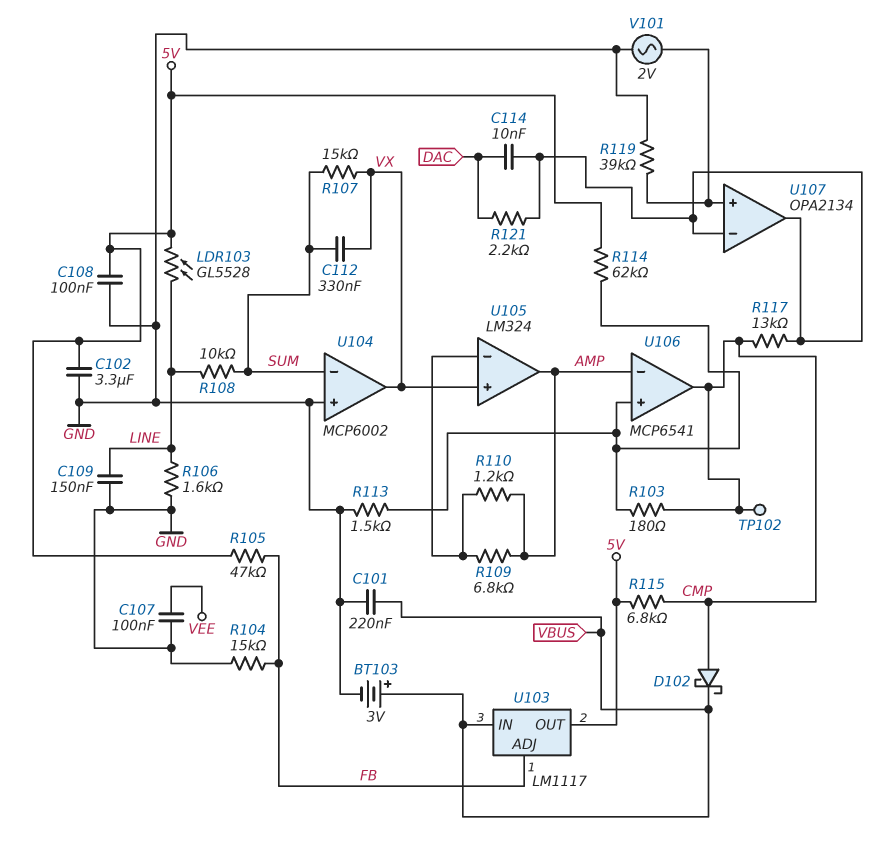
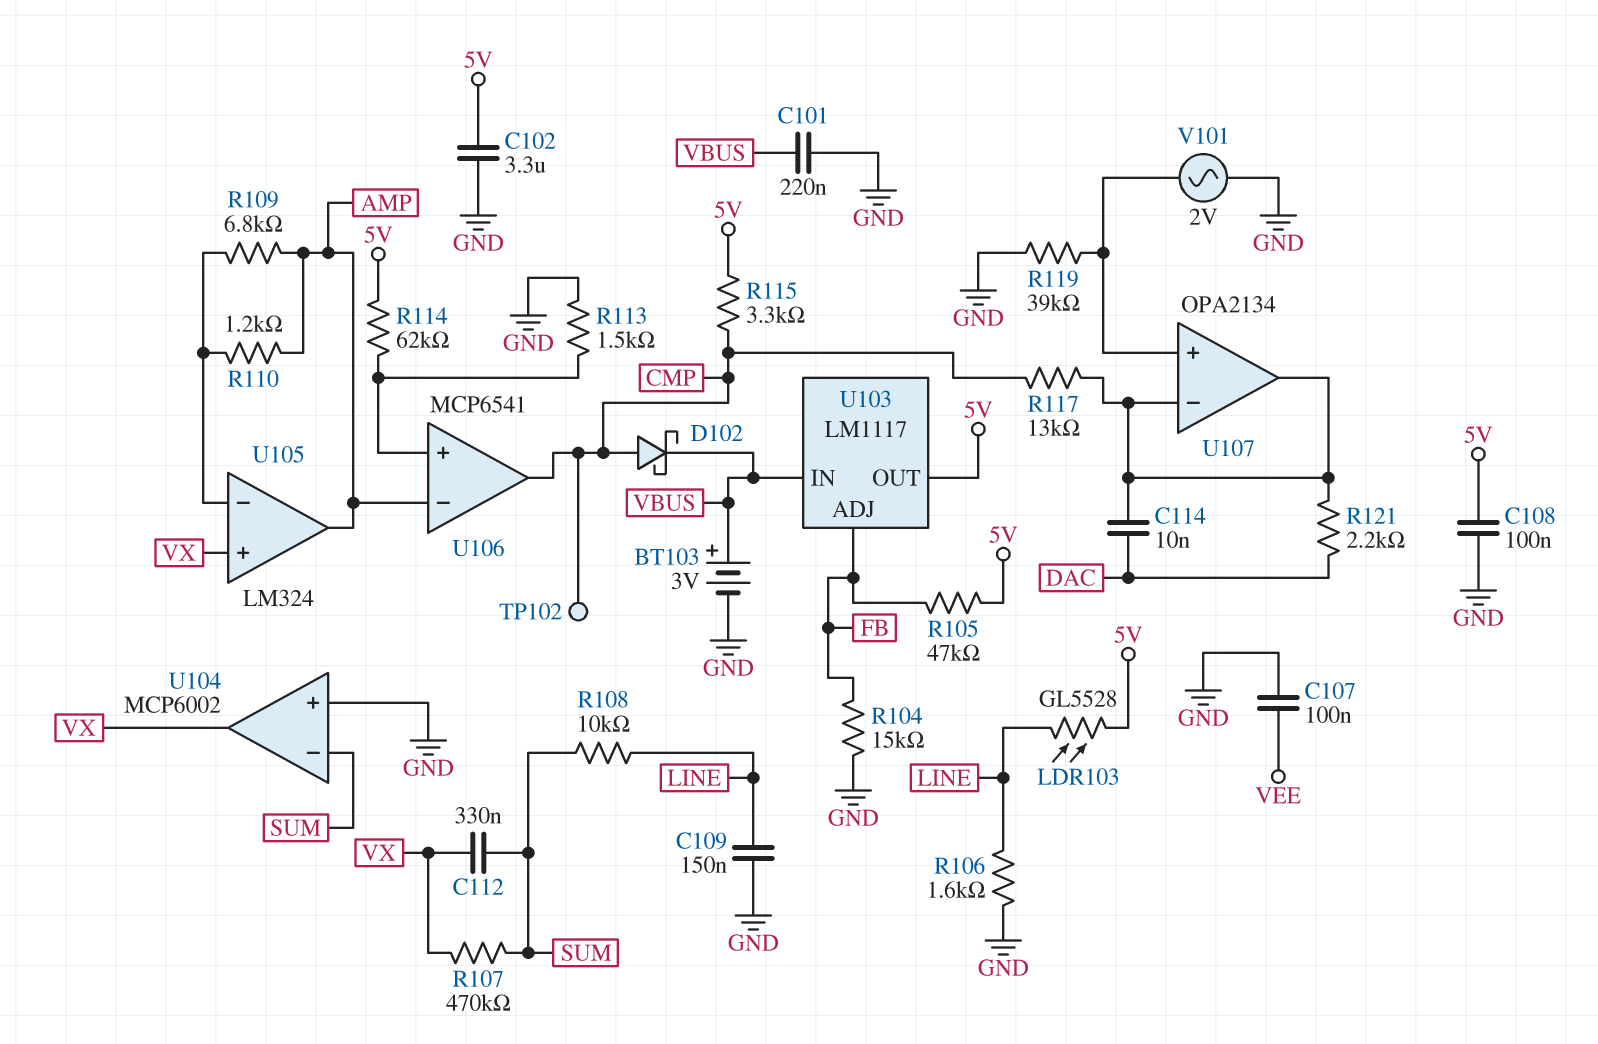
R103: 180 (CMP, U106/in+) -> none
R107: 15k (SUM, VX) -> 470k (SUM, VX)
R115: 6.8k (5V, CMP) -> 3.3k (5V, CMP)

